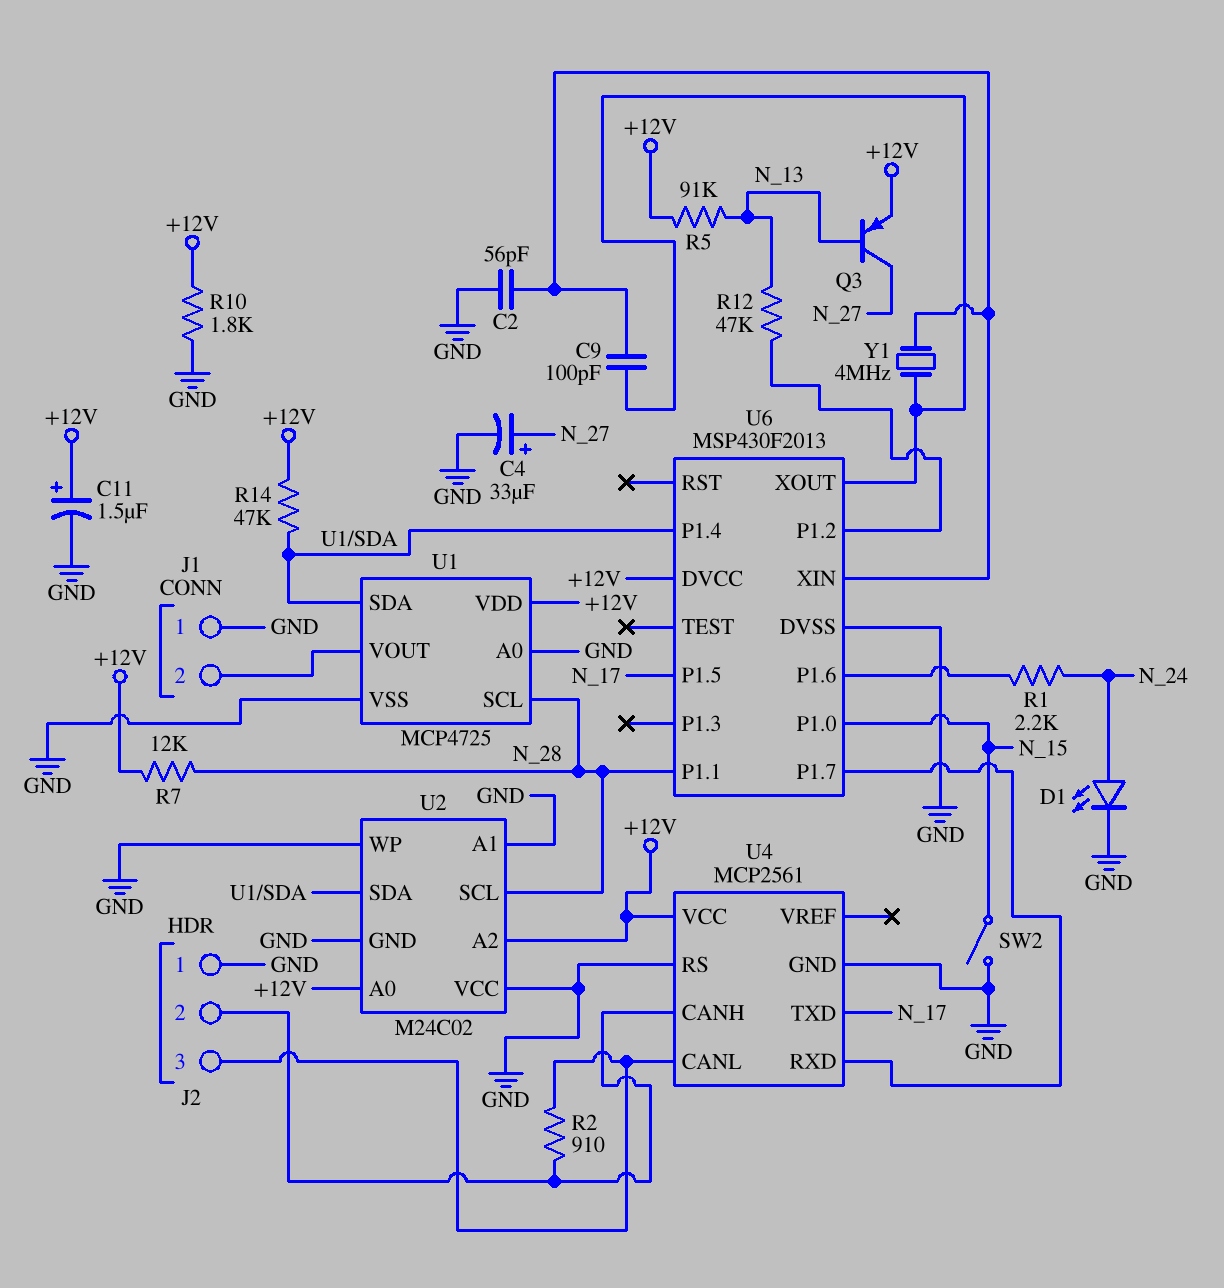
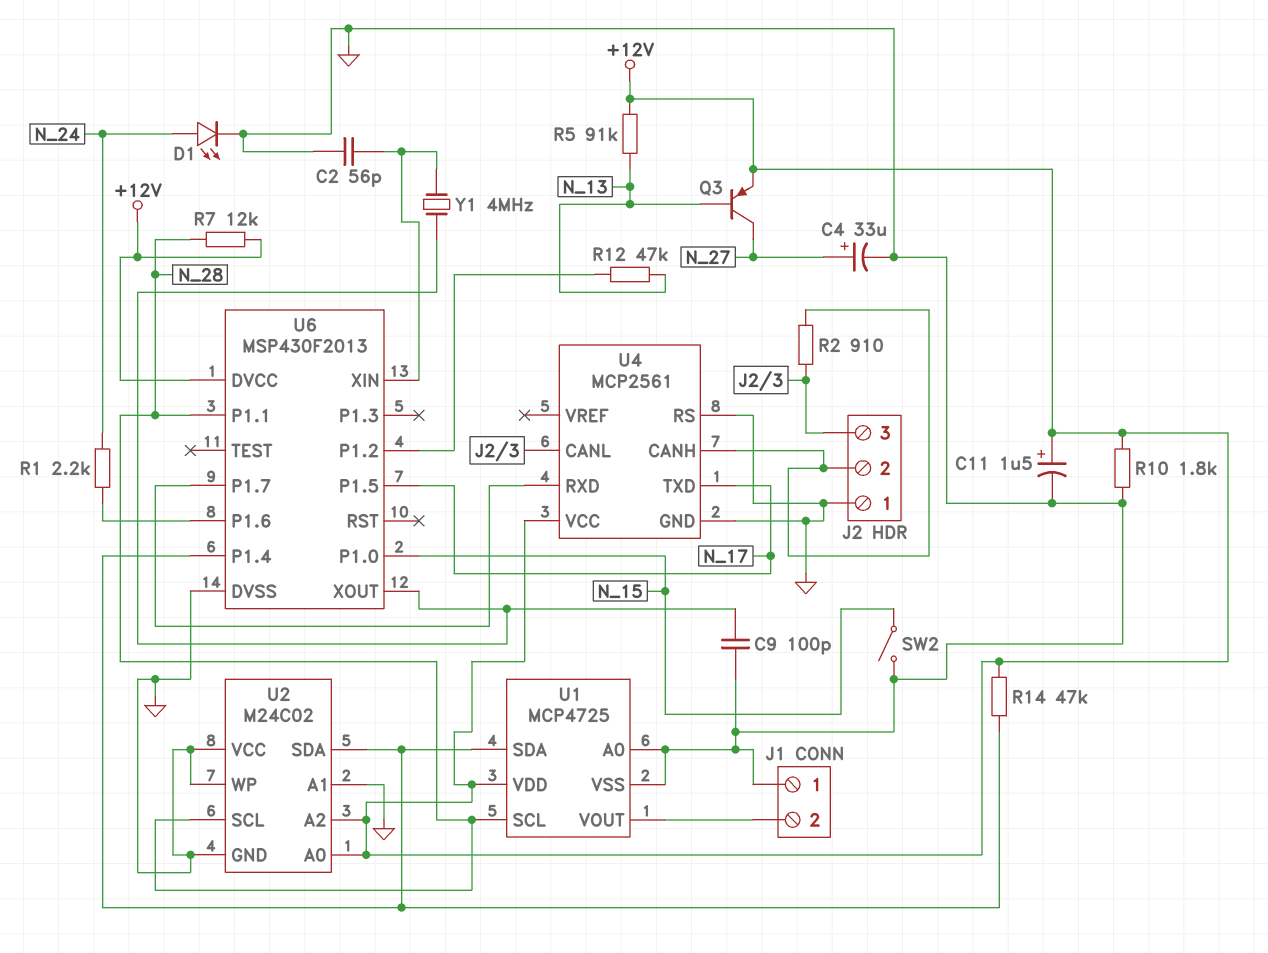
C9: 100pF (U6/XIN, U6/XOUT) -> 100pF (GND, U6/XOUT)

